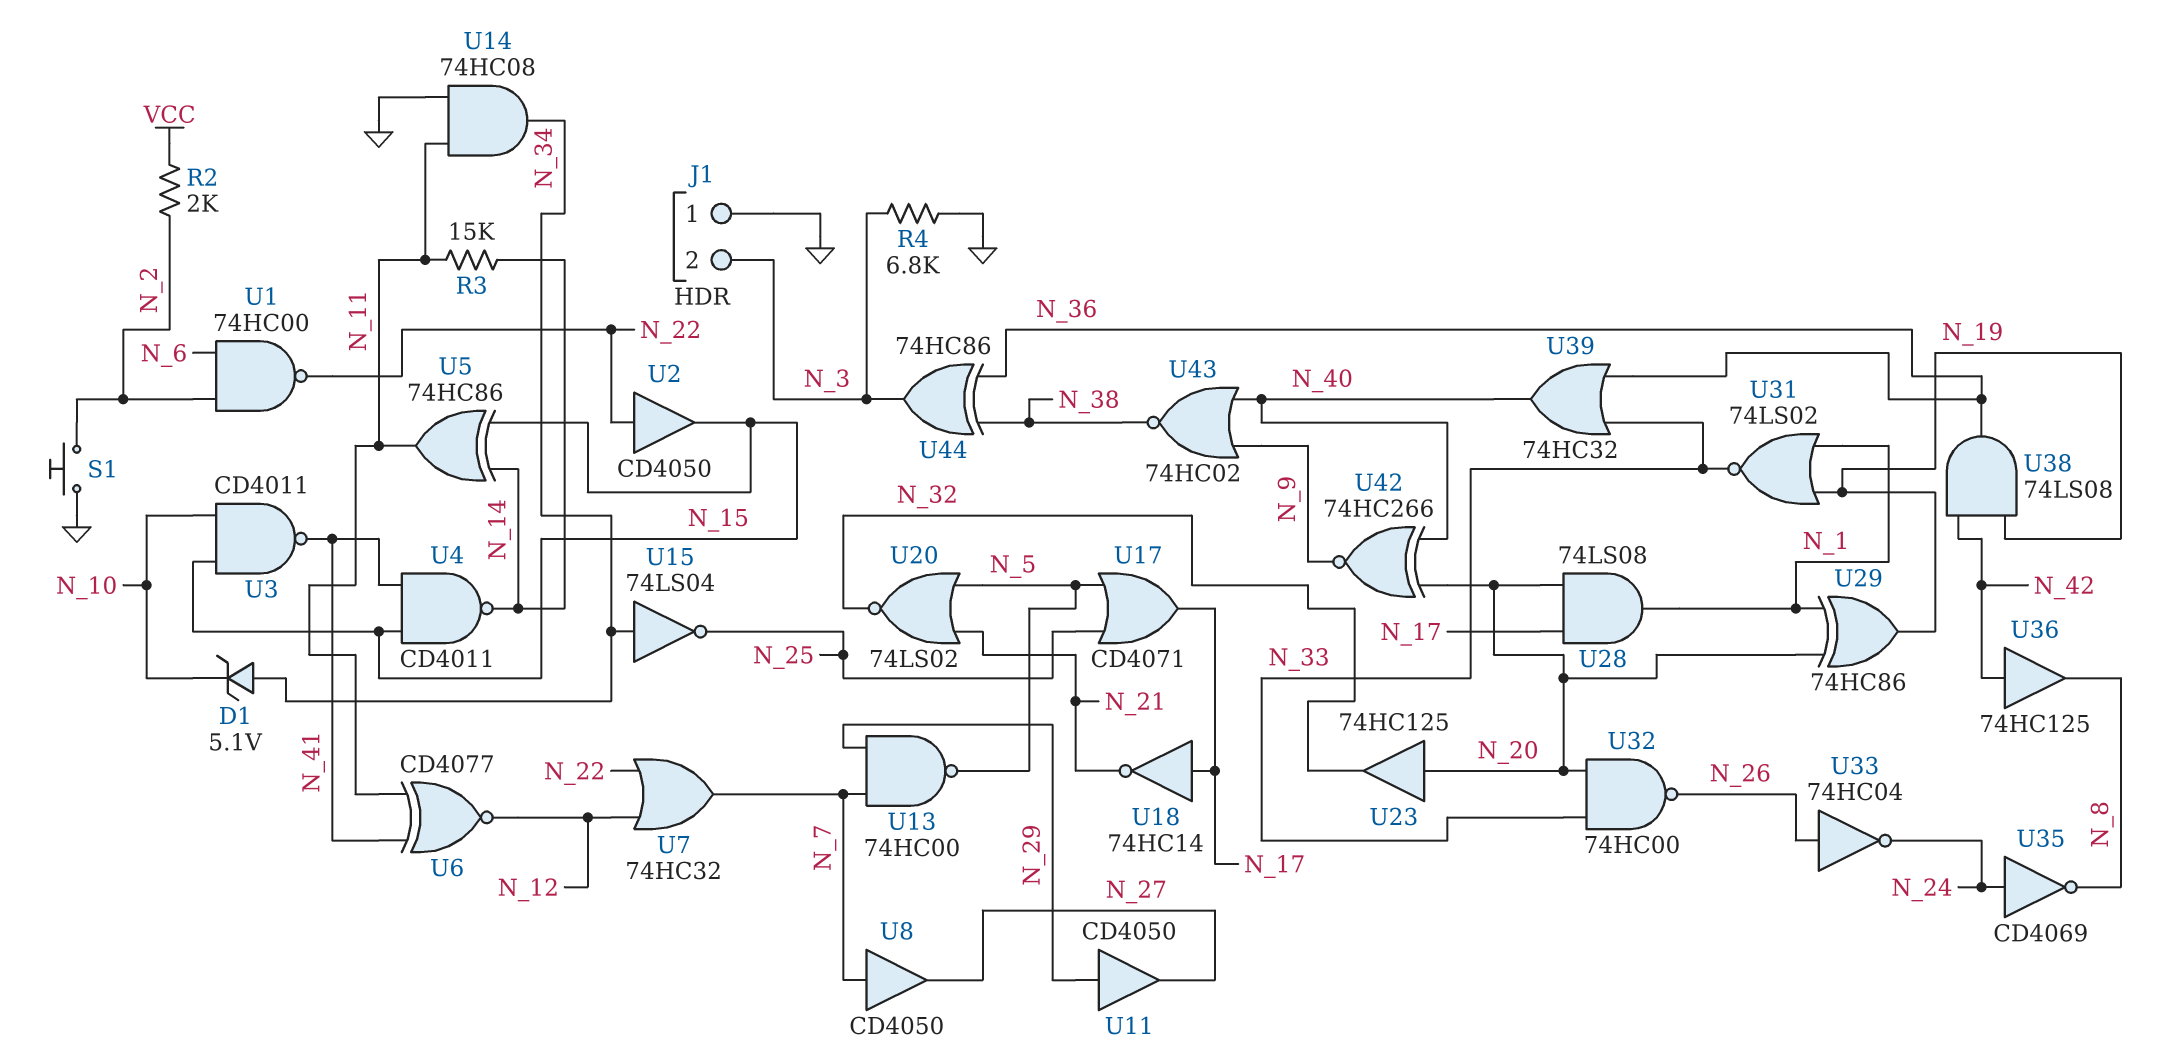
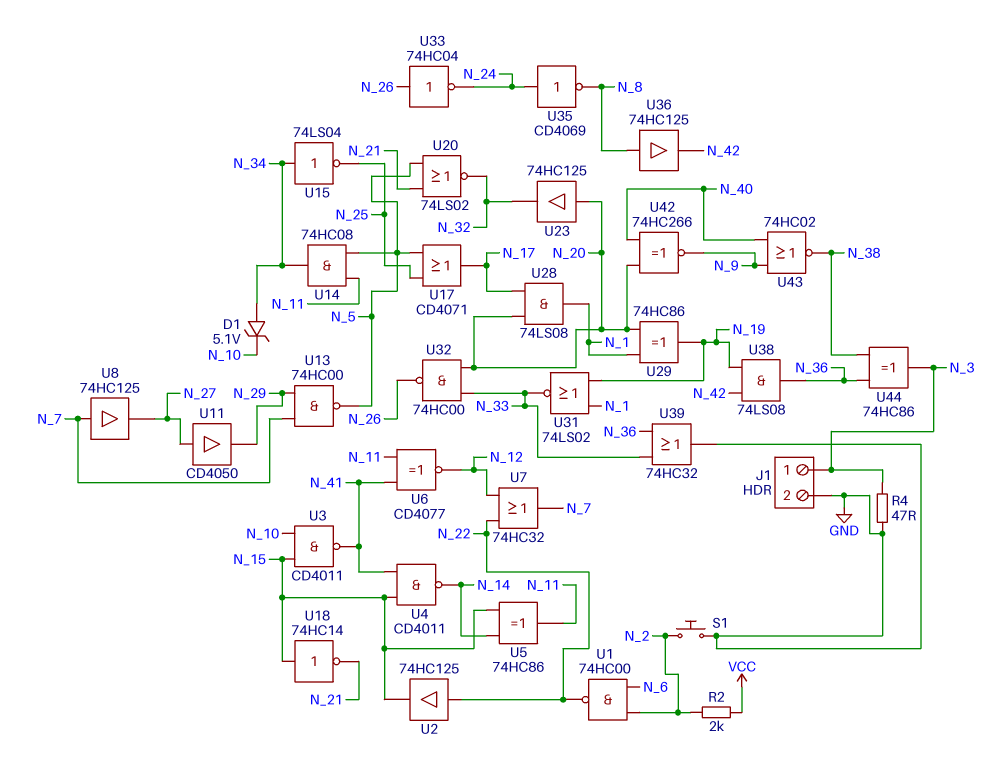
J1 pin 1: GND -> N_3
J1 pin 2: N_3 -> GND
R3: 15k (N_11, N_14) -> none
R4: 6.8k (GND, N_3) -> 47 (GND, N_3)
U2: buffer CD4050 (in N_22, out N_15) -> buffer 74HC125 (in N_22, out N_15)
U8: buffer CD4050 (in N_7, out N_27) -> buffer 74HC125 (in N_7, out N_27)
U11: buffer CD4050 (in N_29, out N_27) -> buffer CD4050 (in N_27, out N_29)
U14: AND 74HC08 (in GND, in N_11, out N_34) -> AND 74HC08 (in N_5, in N_11, out N_34)
U18: NOT 74HC14 (in N_17, out N_21) -> NOT 74HC14 (in N_15, out N_21)
U36: buffer 74HC125 (in N_42, out N_8) -> buffer 74HC125 (in N_8, out N_42)
U39: OR 74HC32 (in N_33, in N_36, out N_40) -> OR 74HC32 (in N_33, in N_36, out GND)

